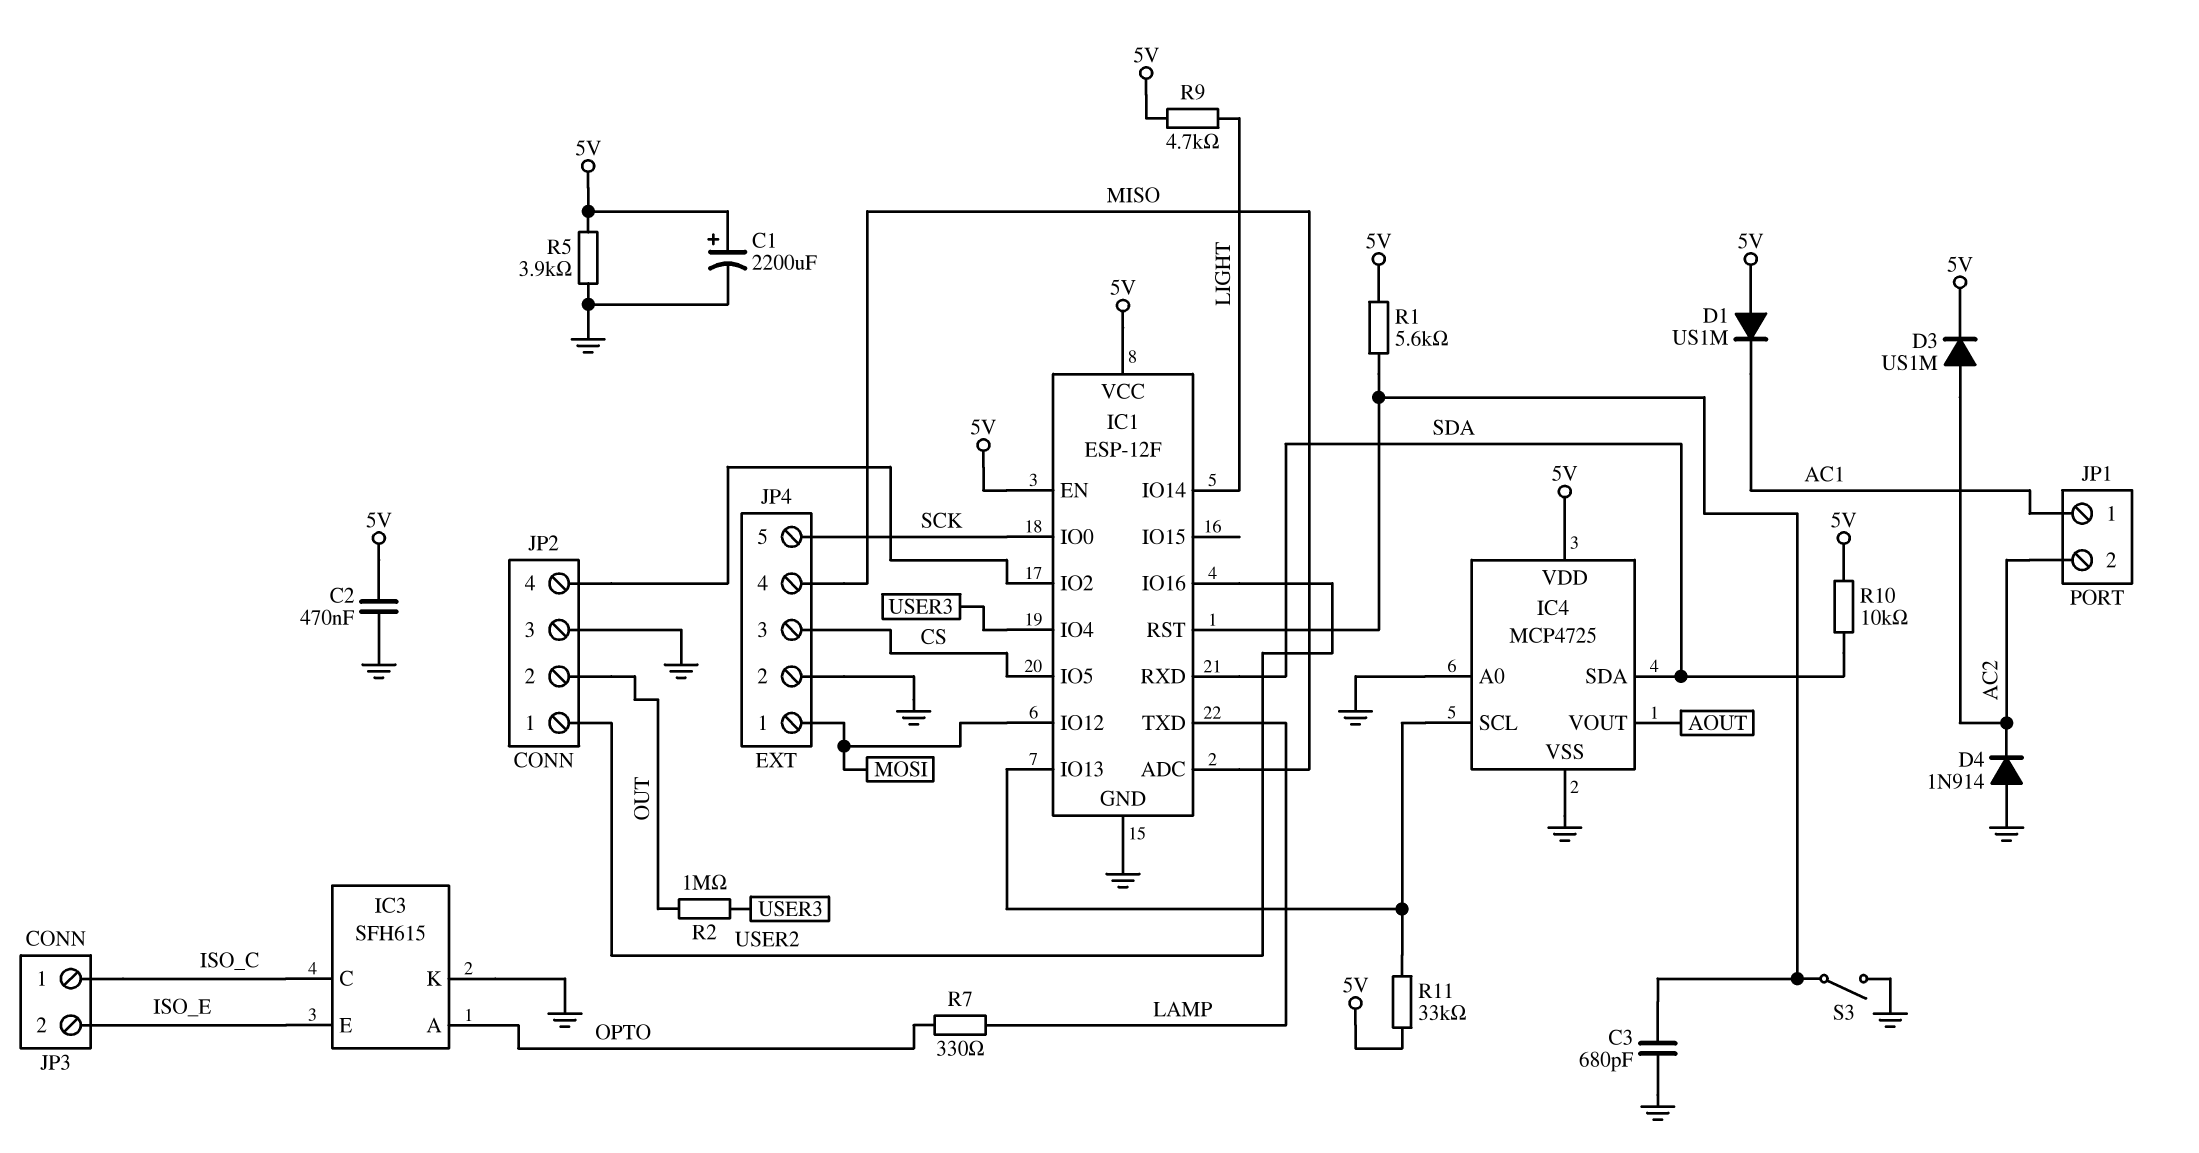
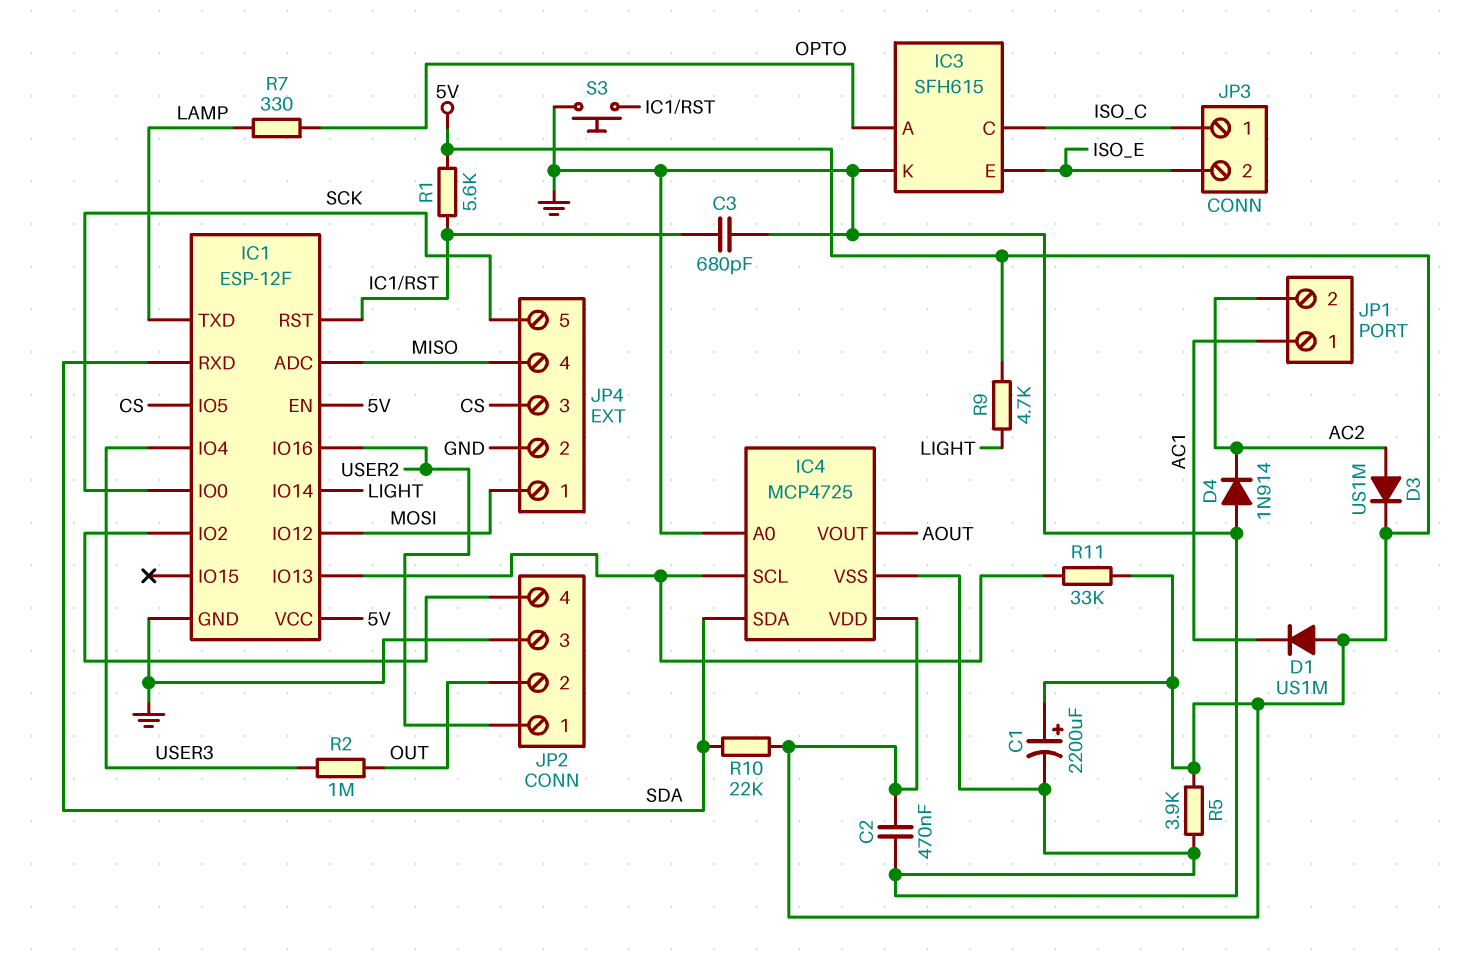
R10: 10k (5V, SDA) -> 22k (5V, SDA)
S3: switch (GND, IC1/RST) -> button (GND, IC1/RST)

